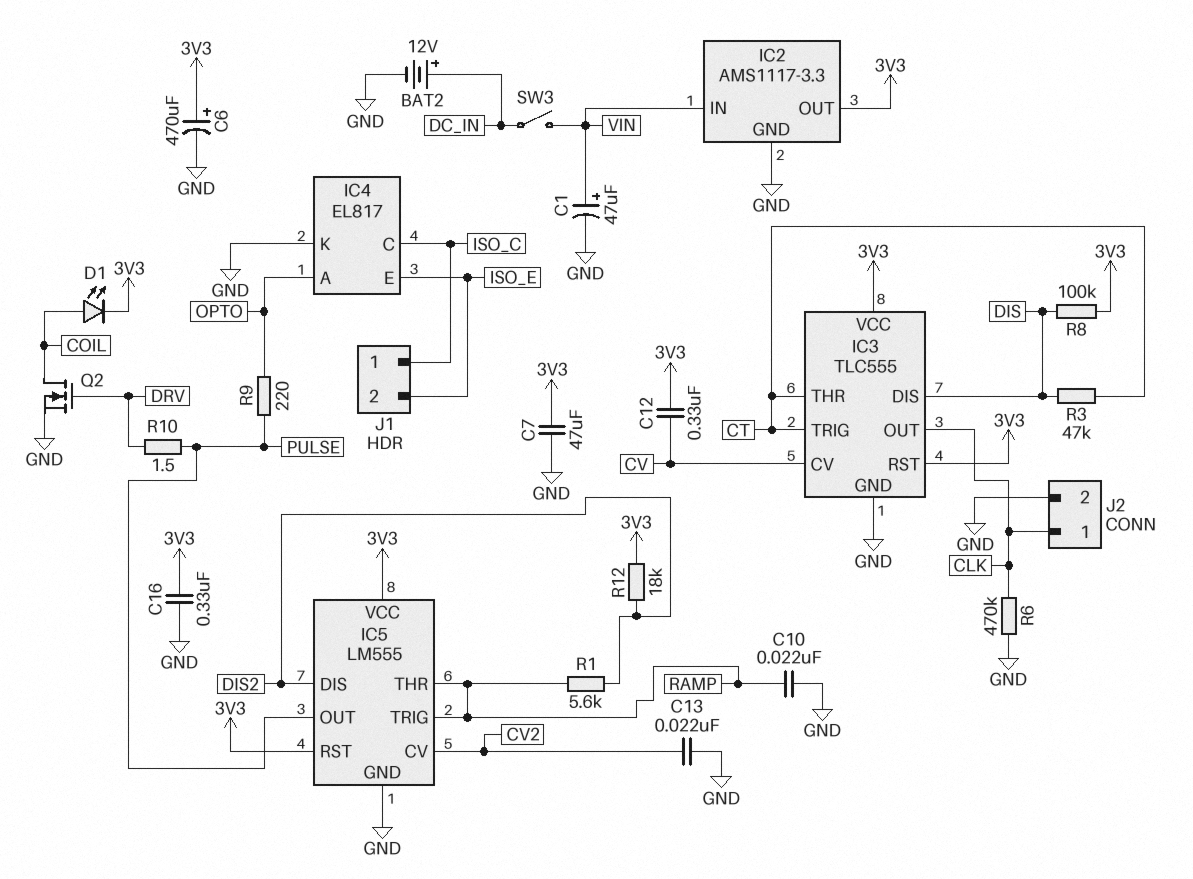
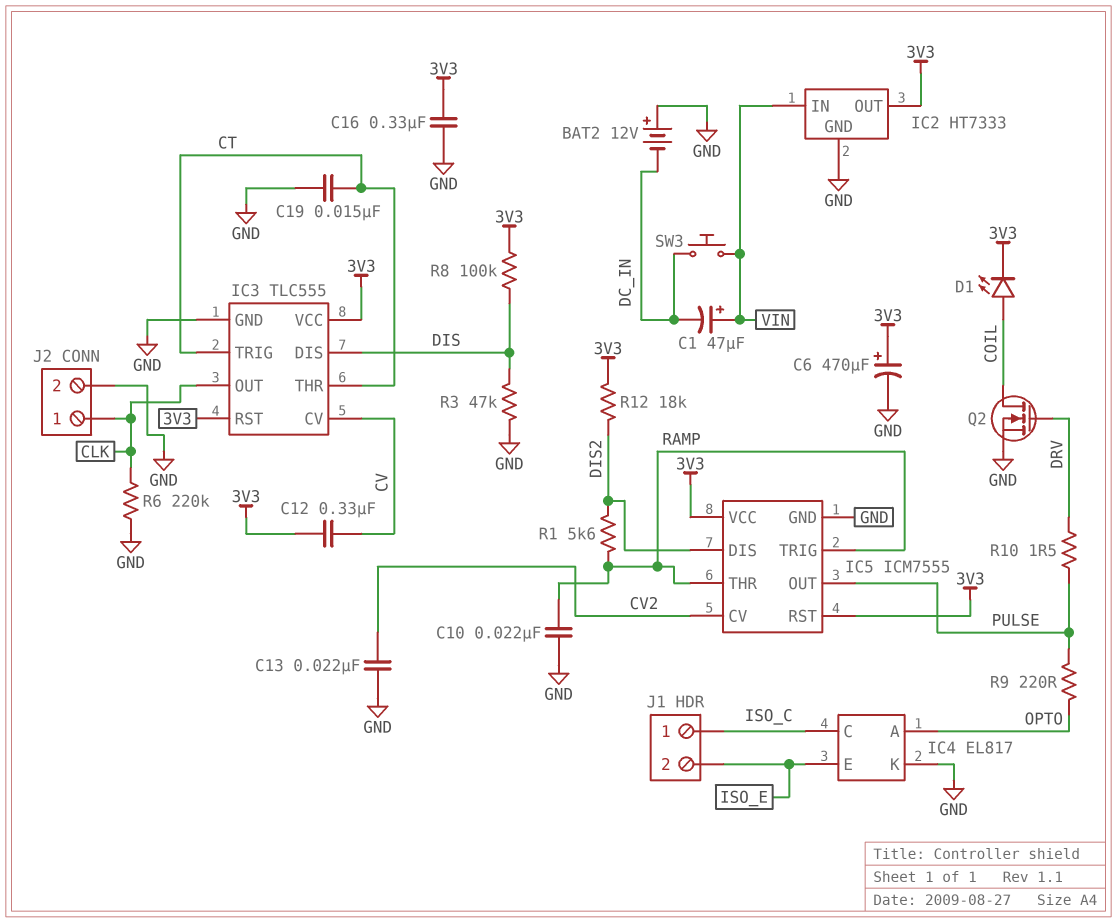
BAT2: 12V (plus DC_IN, minus GND) -> 12V (plus GND, minus DC_IN)
C1: 47uF (plus VIN, minus GND) -> 47uF (plus VIN, minus DC_IN)
C7: 47uF (3V3, GND) -> none
C19: none -> 15nF (CT, GND)
IC2: AMS1117-3.3 -> HT7333
IC5: LM555 -> ICM7555
R3: 47k (CT, DIS) -> 47k (DIS, GND)
R6: 470k (CLK, GND) -> 220k (CLK, GND)
SW3: switch (DC_IN, VIN) -> button (DC_IN, VIN)

